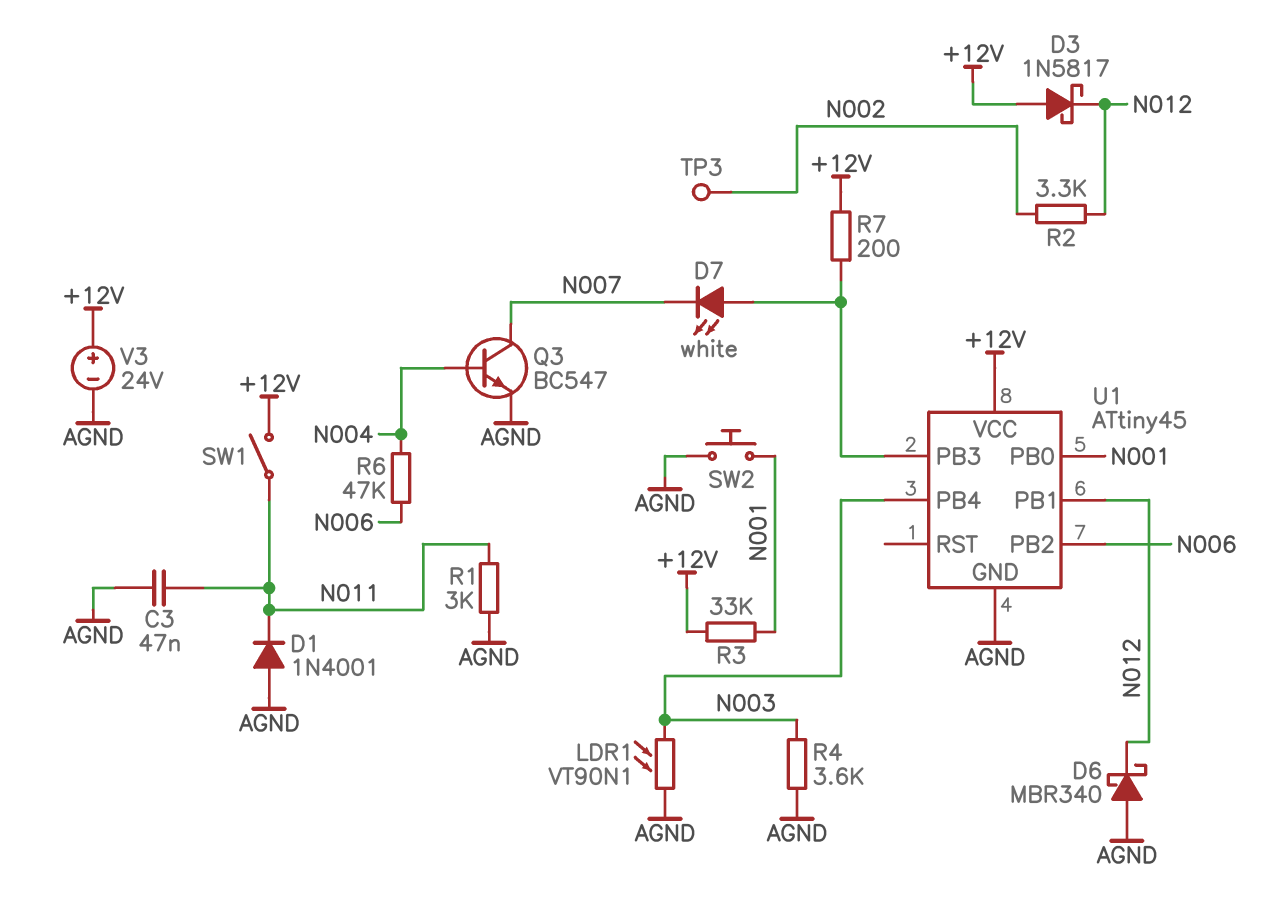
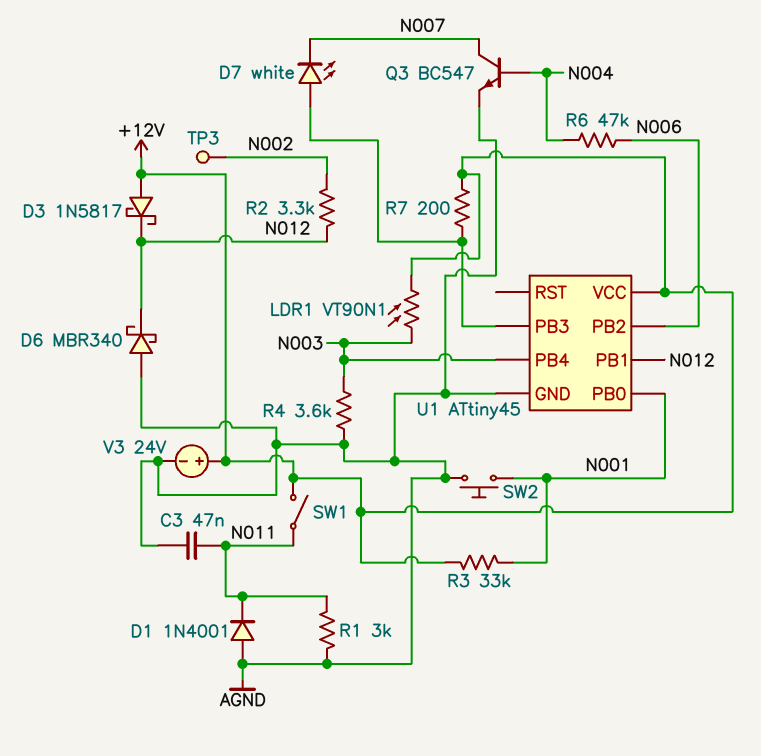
LDR1: VT90N1 (AGND, N003) -> VT90N1 (+12V, N003)

